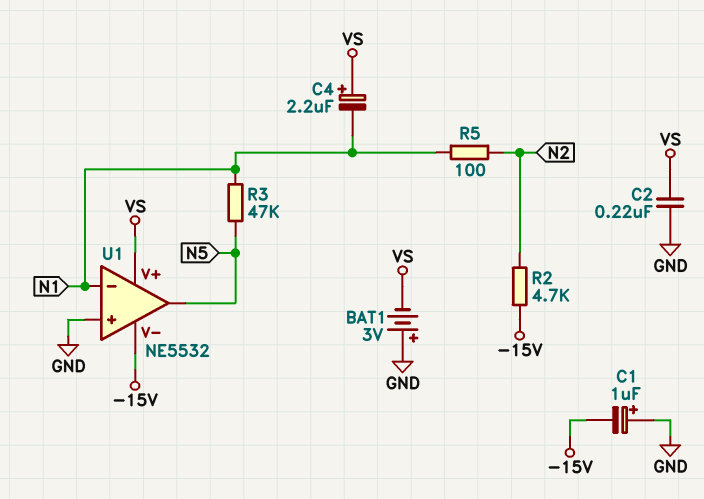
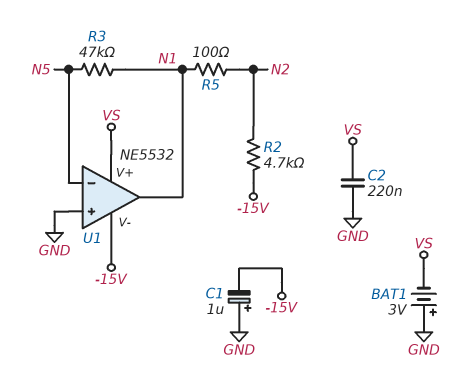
C4: 2.2uF (plus VS, minus N1) -> none
U1 pin in-: N1 -> N5
U1 pin out: N5 -> N1

